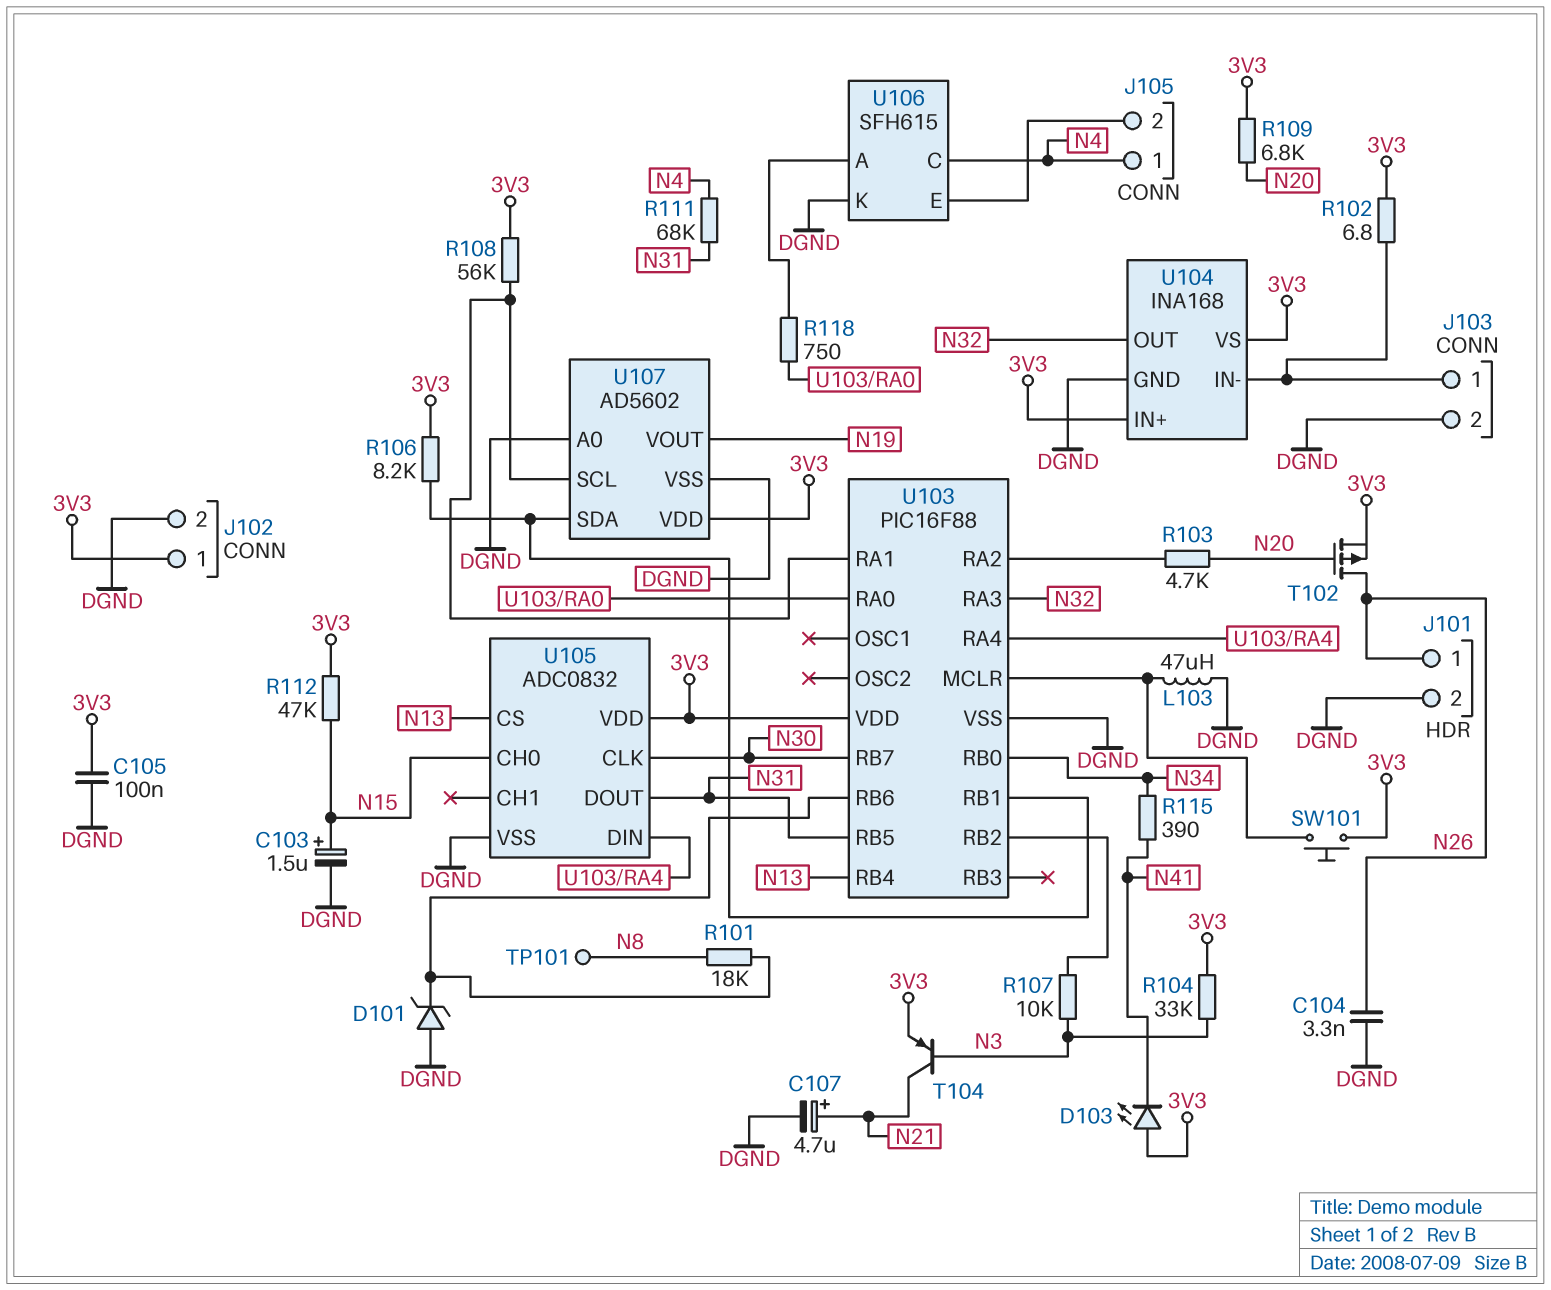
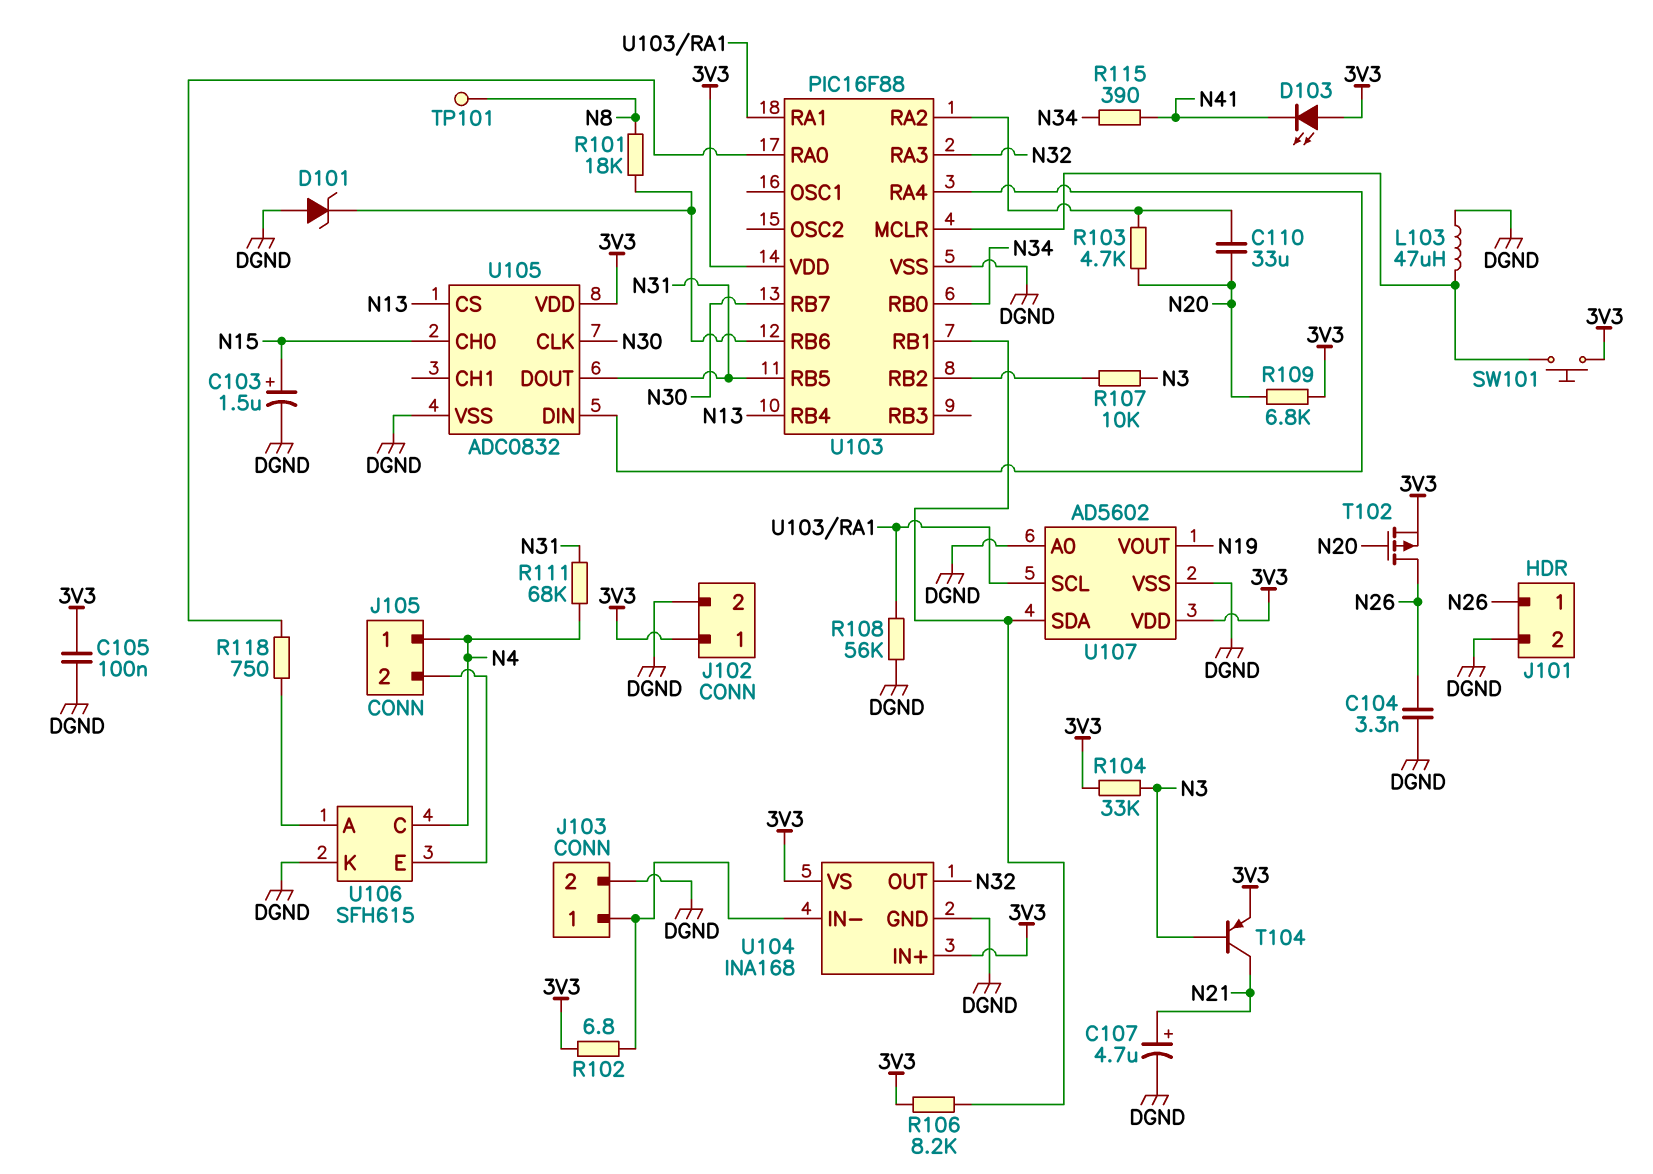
C110: none -> 33uF (N20, U103/RA2)
R108: 56k (3V3, U103/RA1) -> 56k (DGND, U103/RA1)
R112: 47k (3V3, N15) -> none

